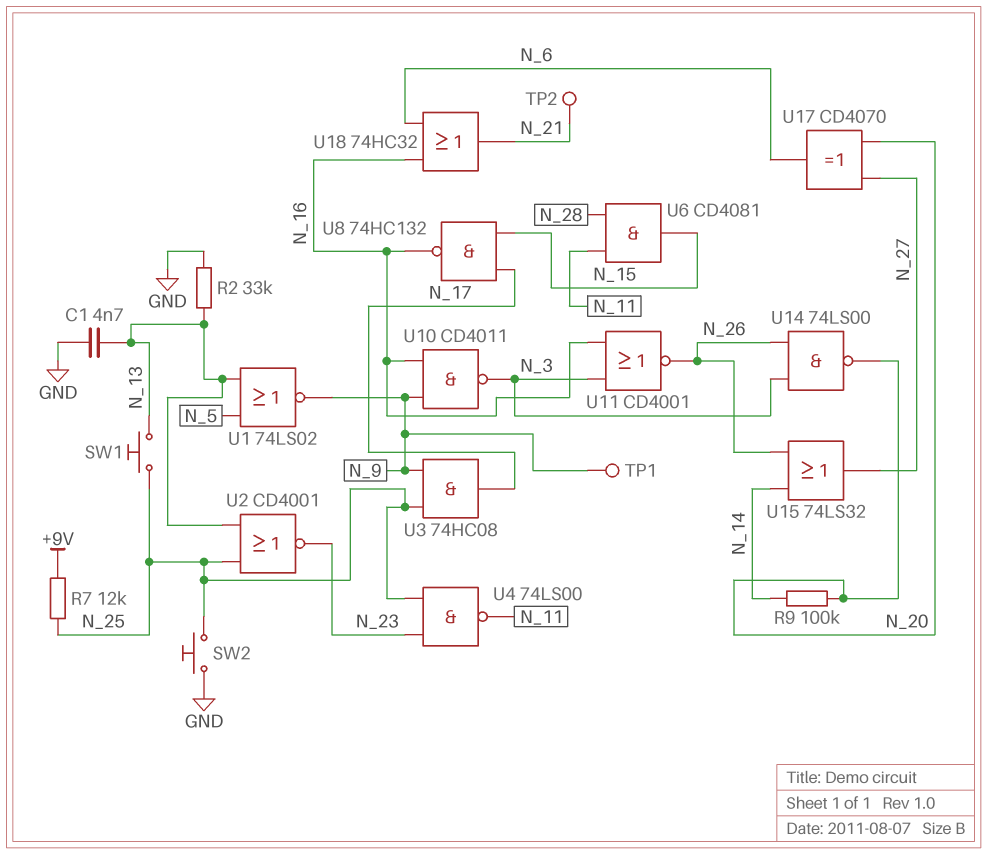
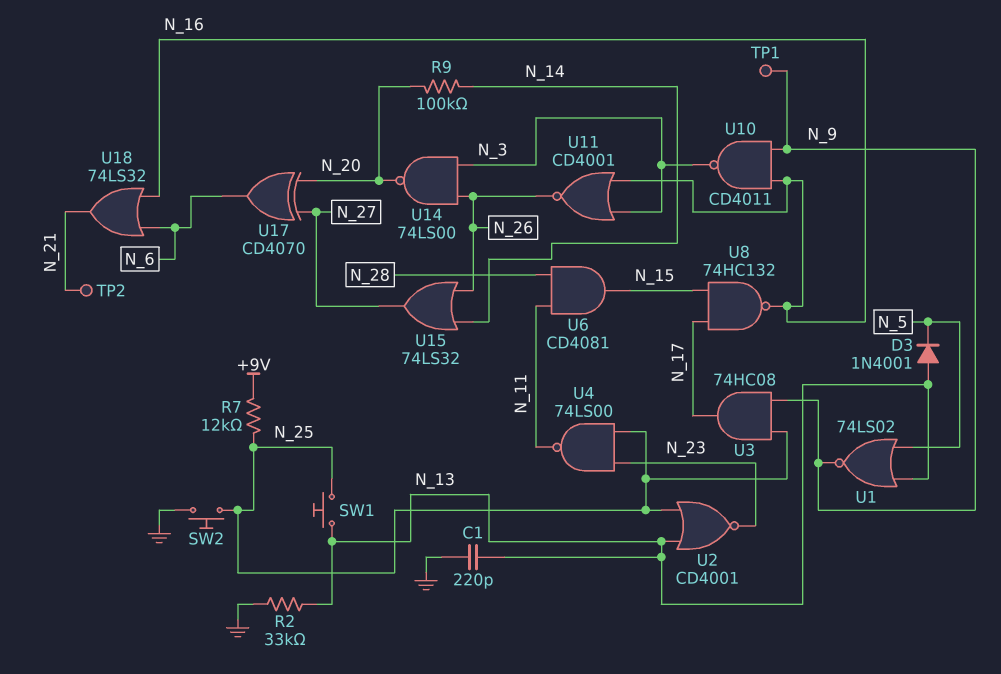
C1: 4.7nF (GND, N_13) -> 220pF (GND, N_13)
D3: none -> diode 1N4001 (A N_13, K N_5)
U18: OR 74HC32 (in N_6, in N_16, out N_21) -> OR 74LS32 (in N_6, in N_16, out N_21)

